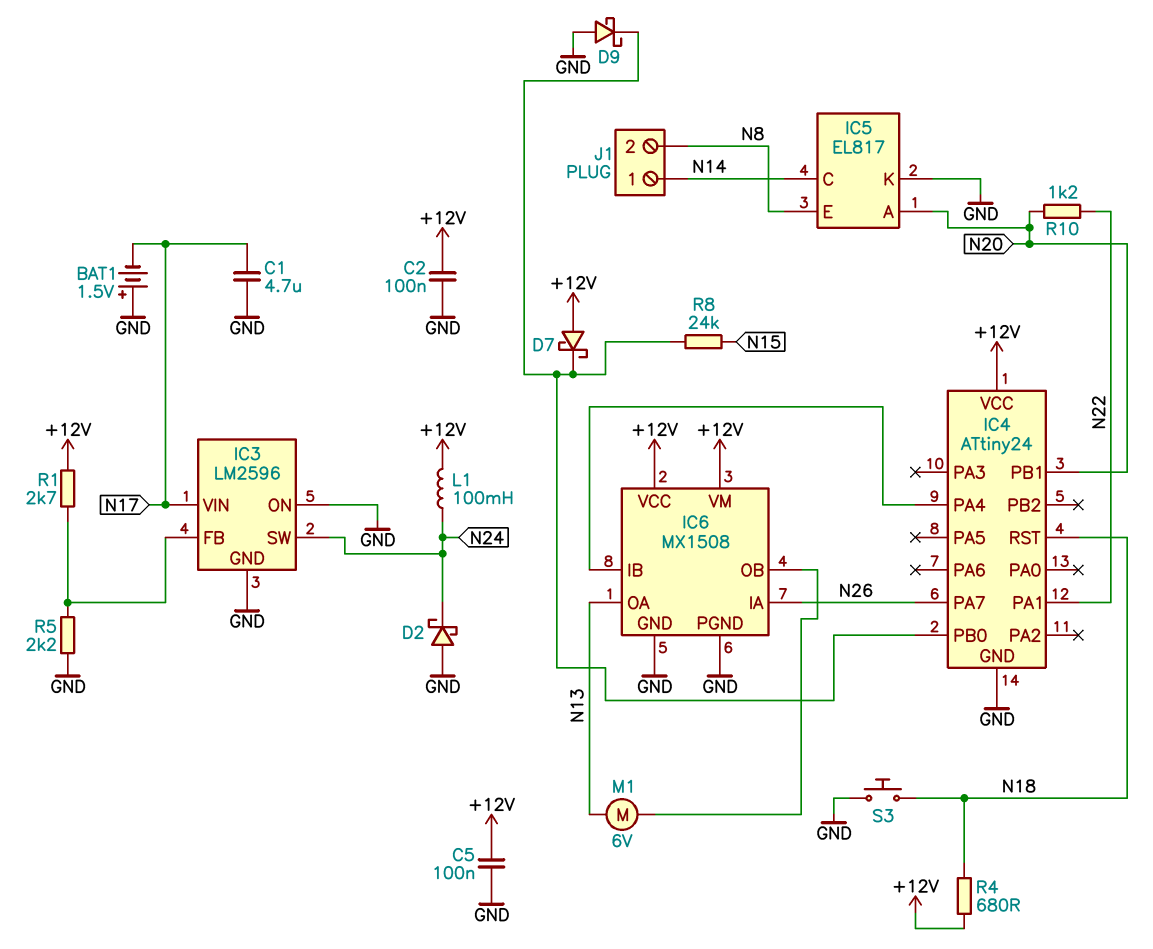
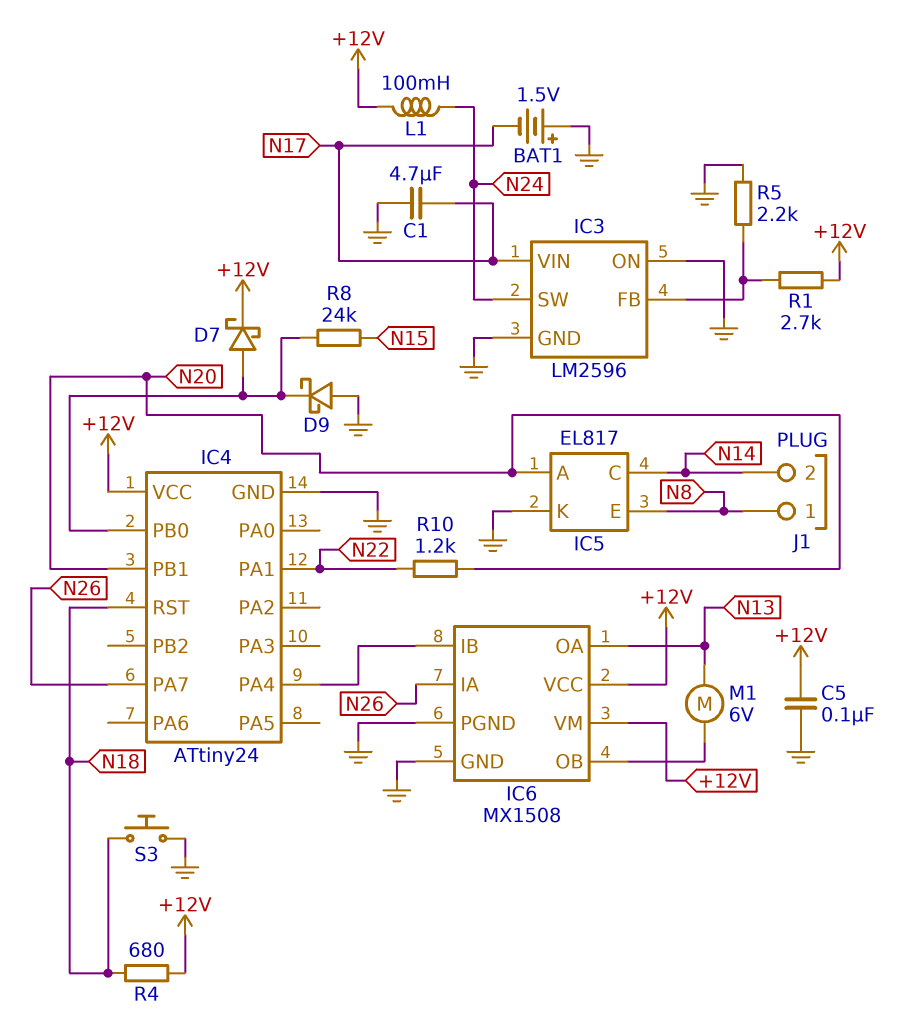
C2: 100nF (+12V, GND) -> none
D2: schottky (A GND, K N24) -> none
D7: schottky (A +12V, K IC4/PB0) -> schottky (A IC4/PB0, K +12V)
J1 pin 1: N14 -> N8
J1 pin 2: N8 -> N14

